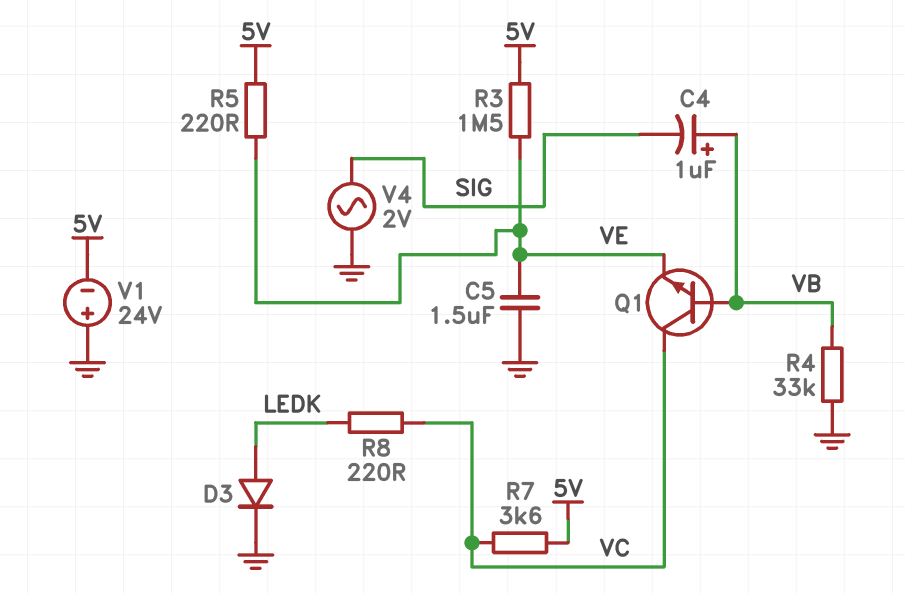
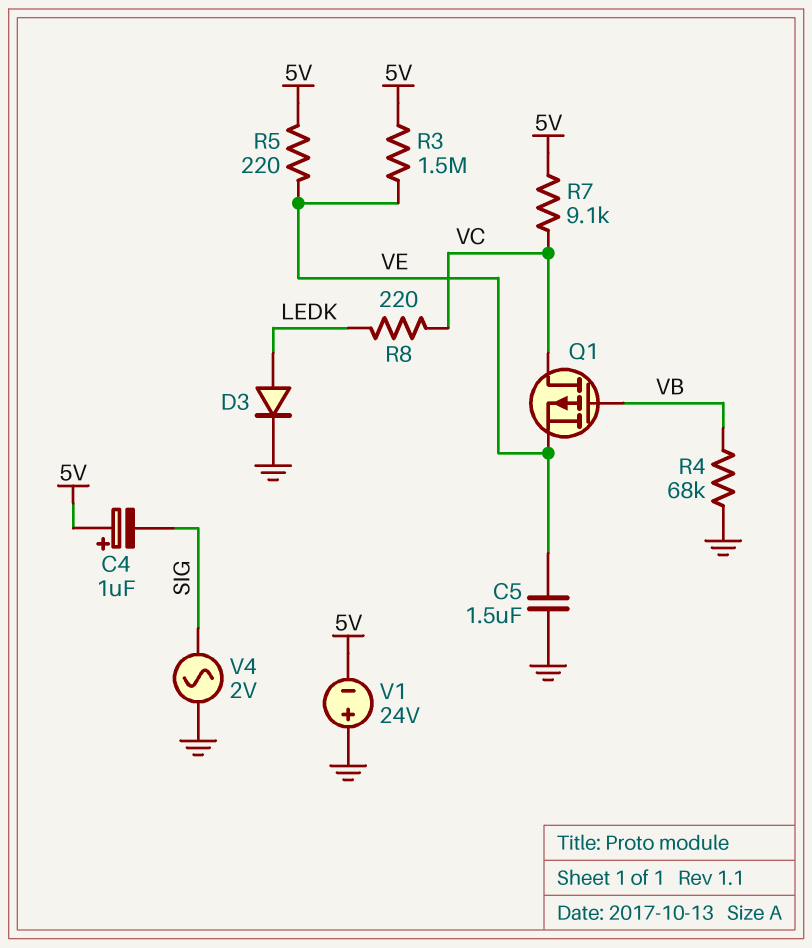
C4: 1uF (plus VB, minus SIG) -> 1uF (plus 5V, minus SIG)
Q1: NPN (B VB, C VC, E VE) -> PMOS (G VB, D VC, S VE)
R4: 33k (GND, VB) -> 68k (GND, VB)
R7: 3.6k (5V, VC) -> 9.1k (5V, VC)

